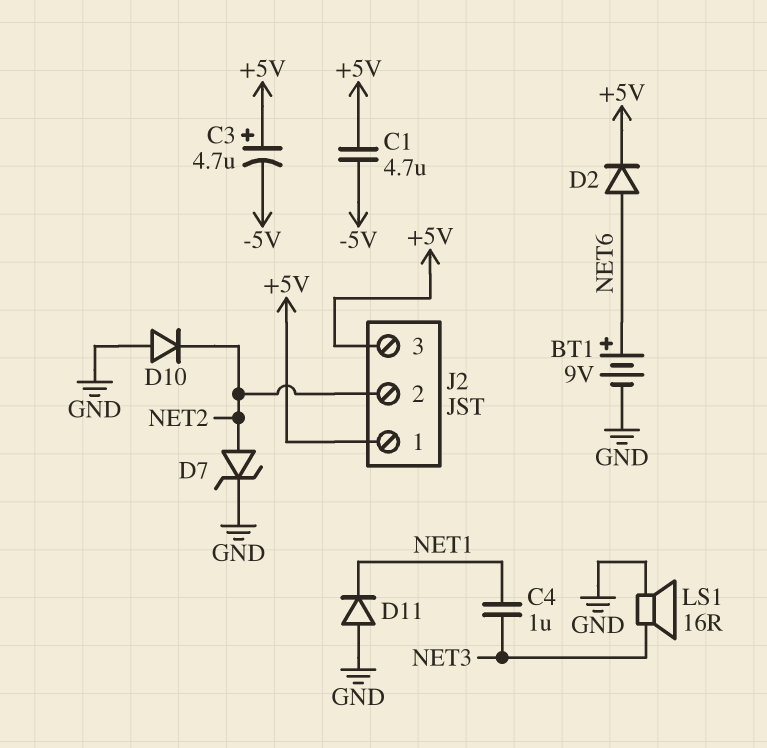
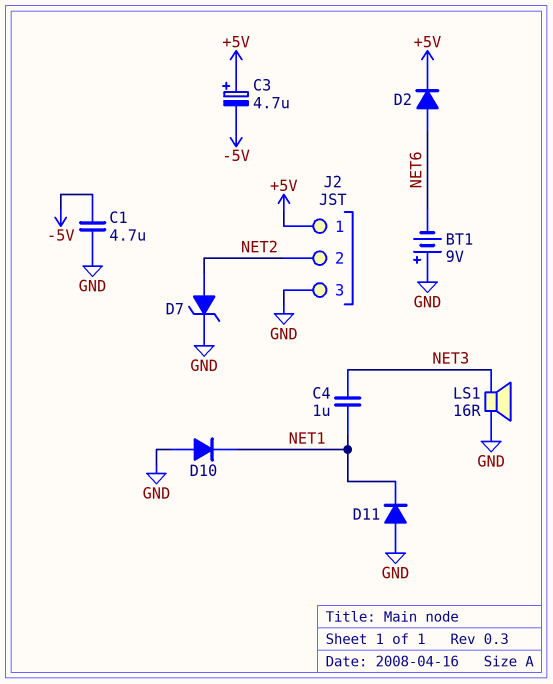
BT1: 9V (plus NET6, minus GND) -> 9V (plus GND, minus NET6)
C1: 4.7uF (+5V, -5V) -> 4.7uF (-5V, GND)
D10: diode (A GND, K NET2) -> diode (A GND, K NET1)
J2 pin 3: +5V -> GND

